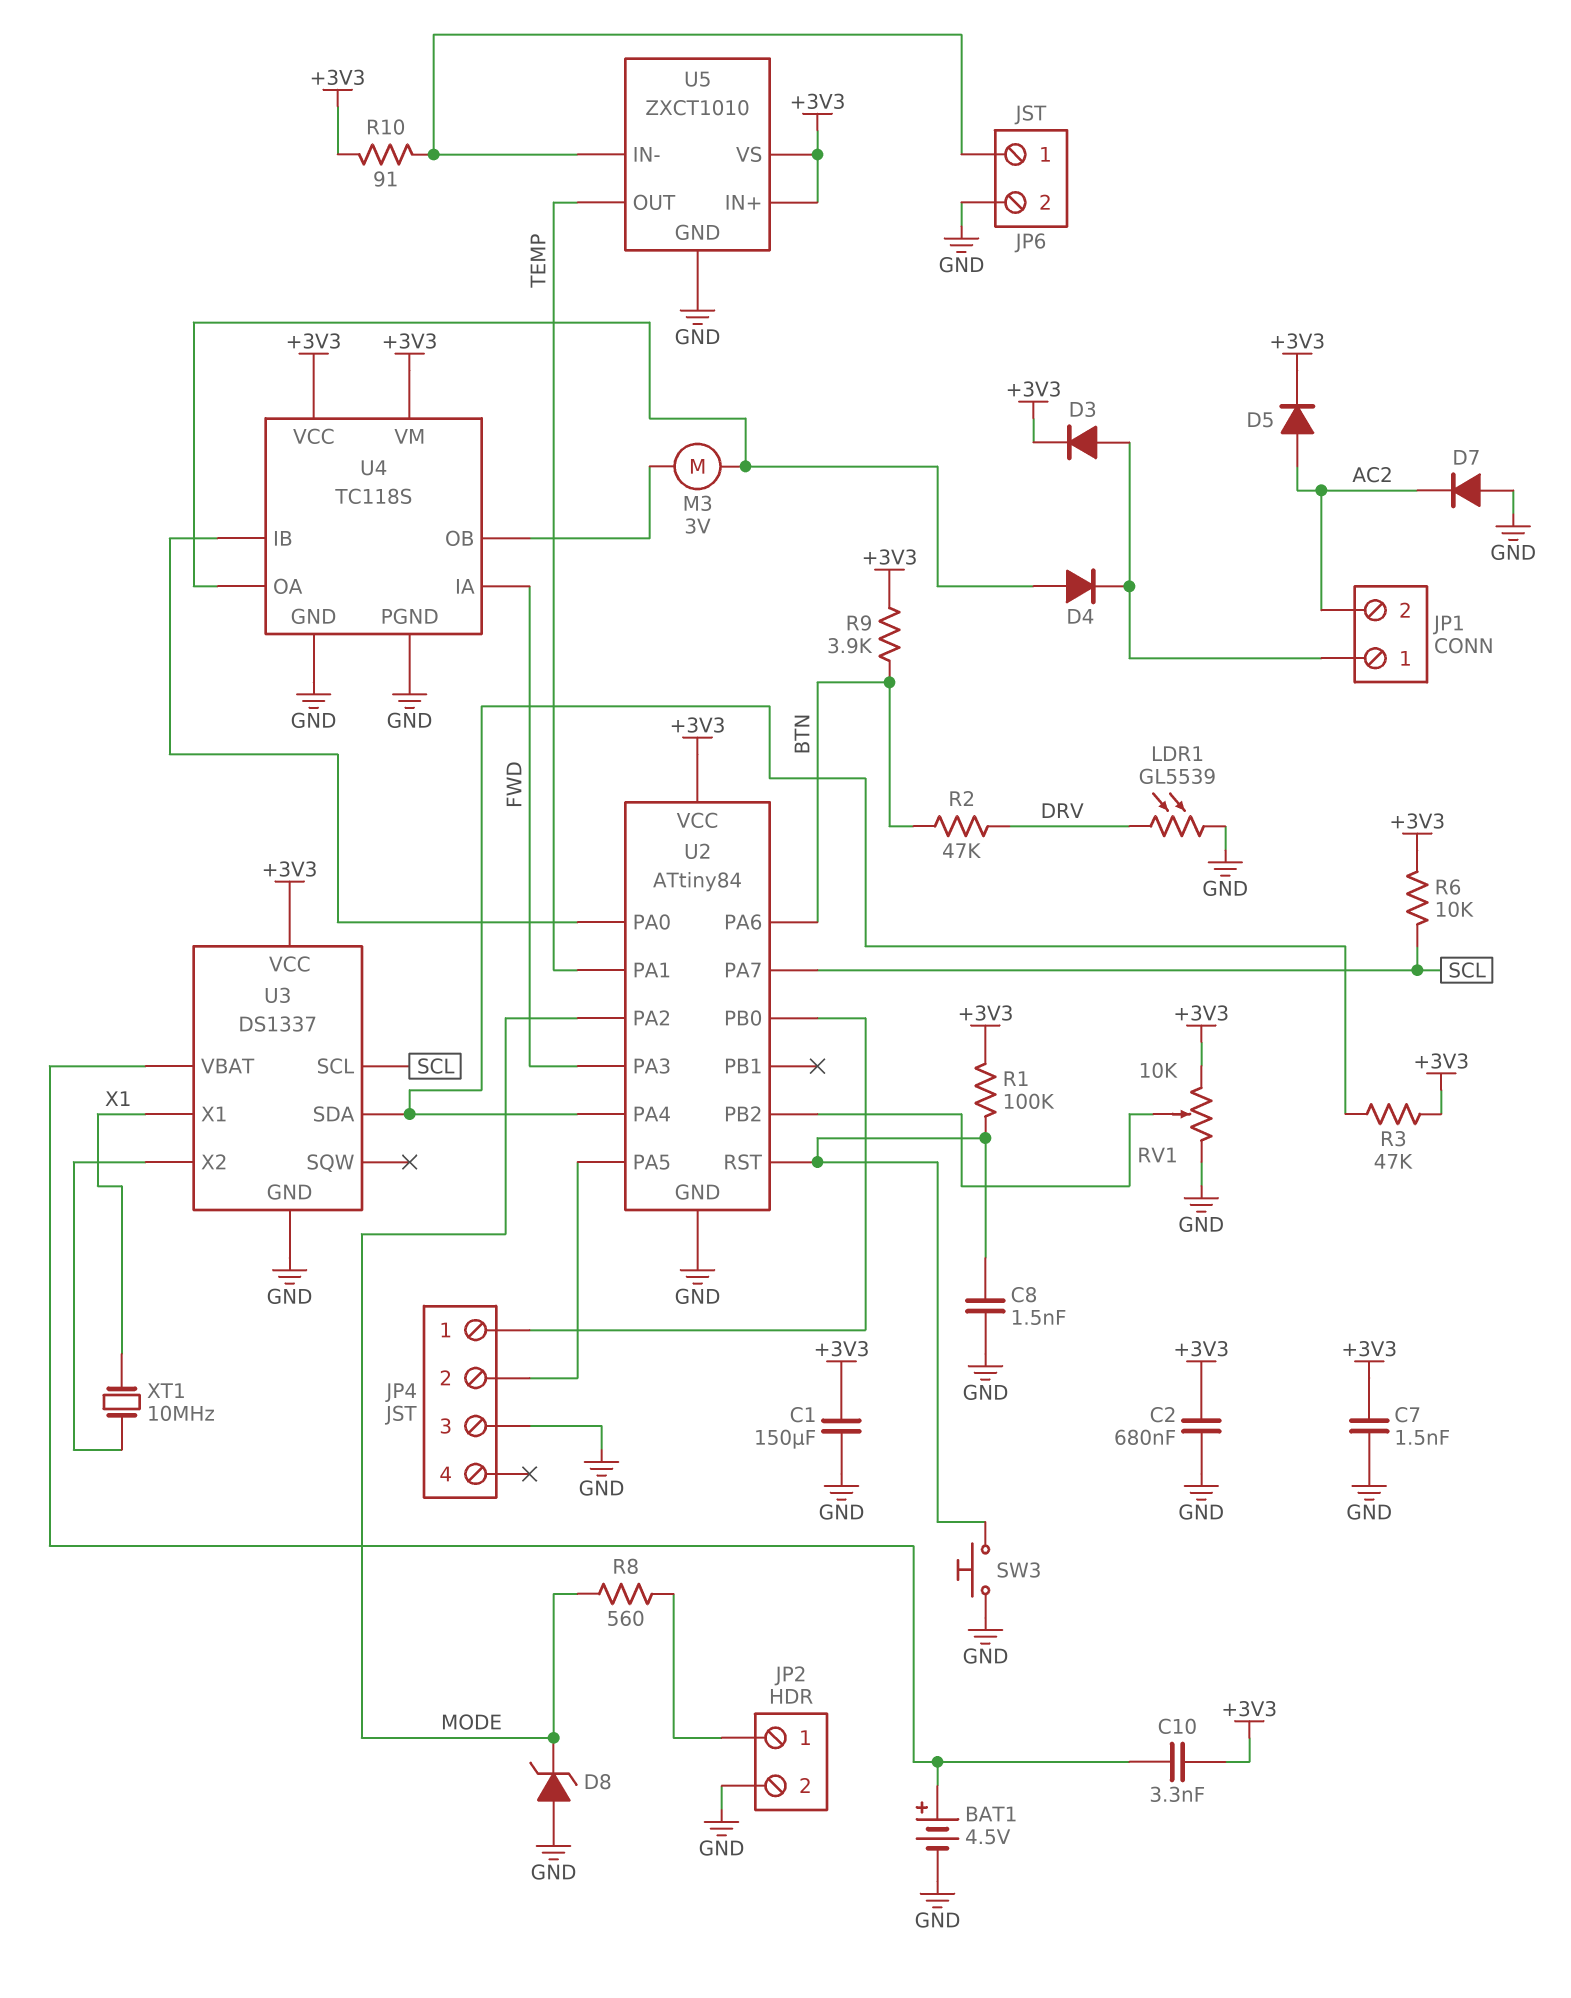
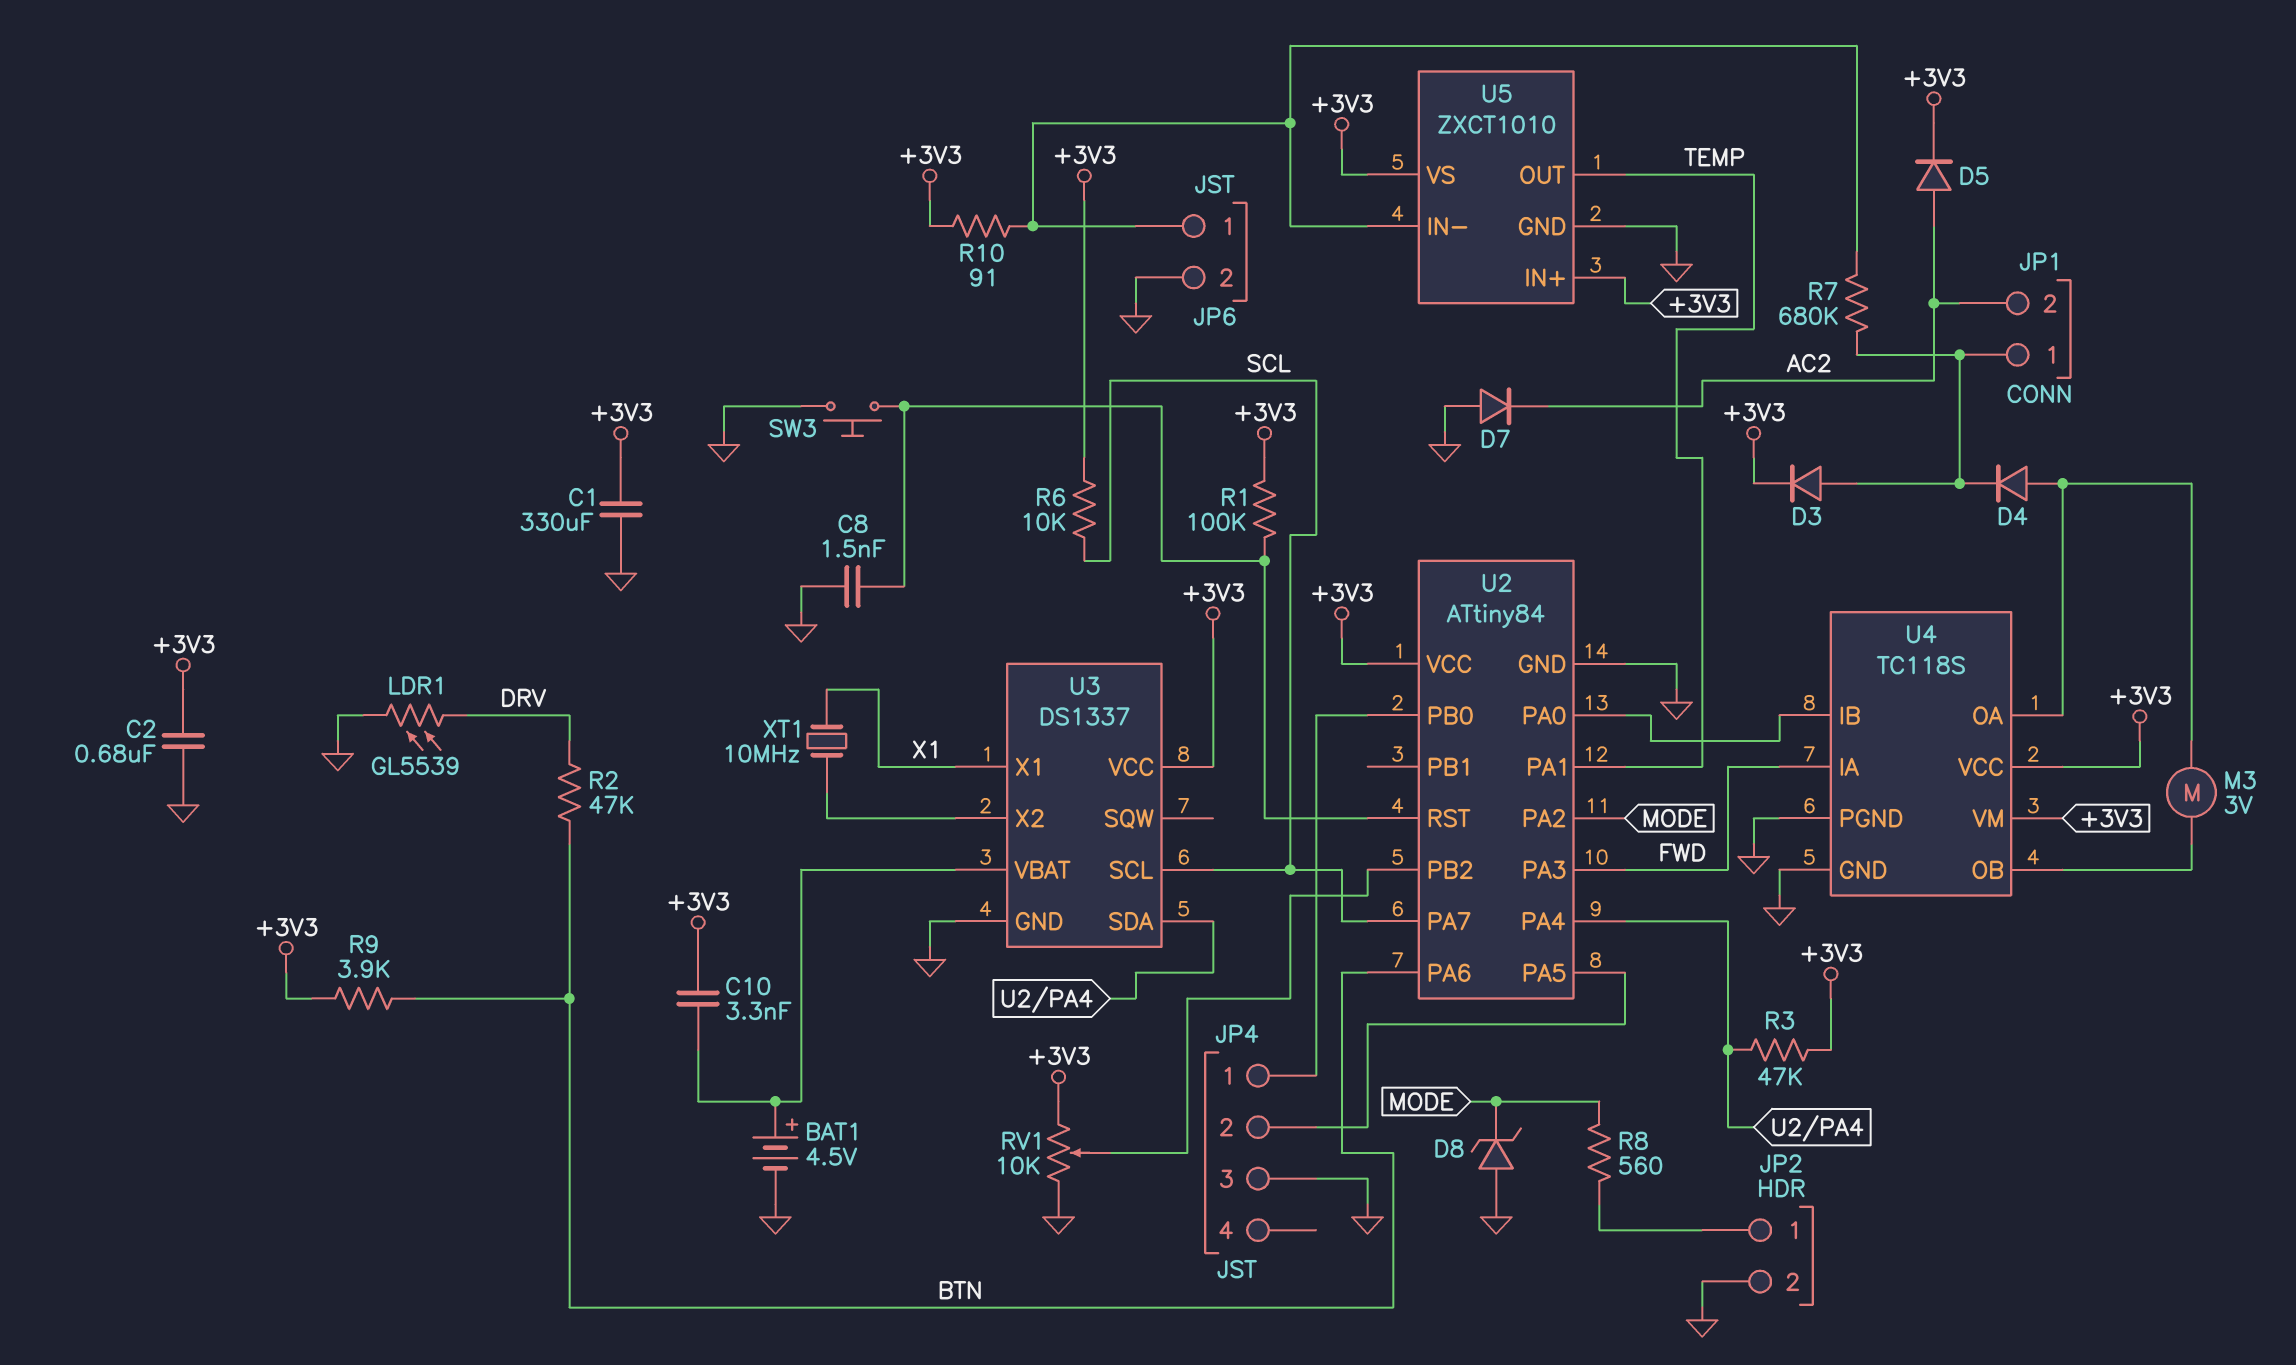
C1: 150uF (+3V3, GND) -> 330uF (+3V3, GND)
C7: 1.5nF (+3V3, GND) -> none
R7: none -> 680k (JP1/1, JP6/1)

